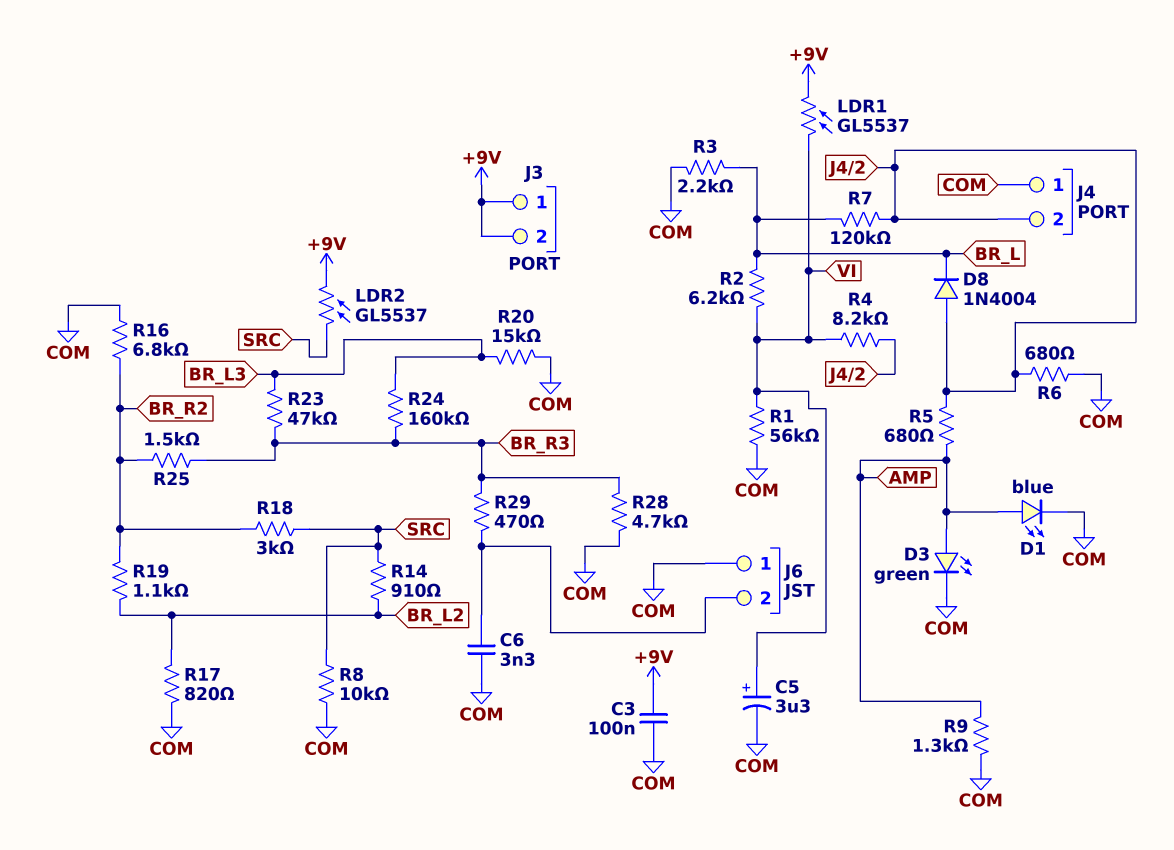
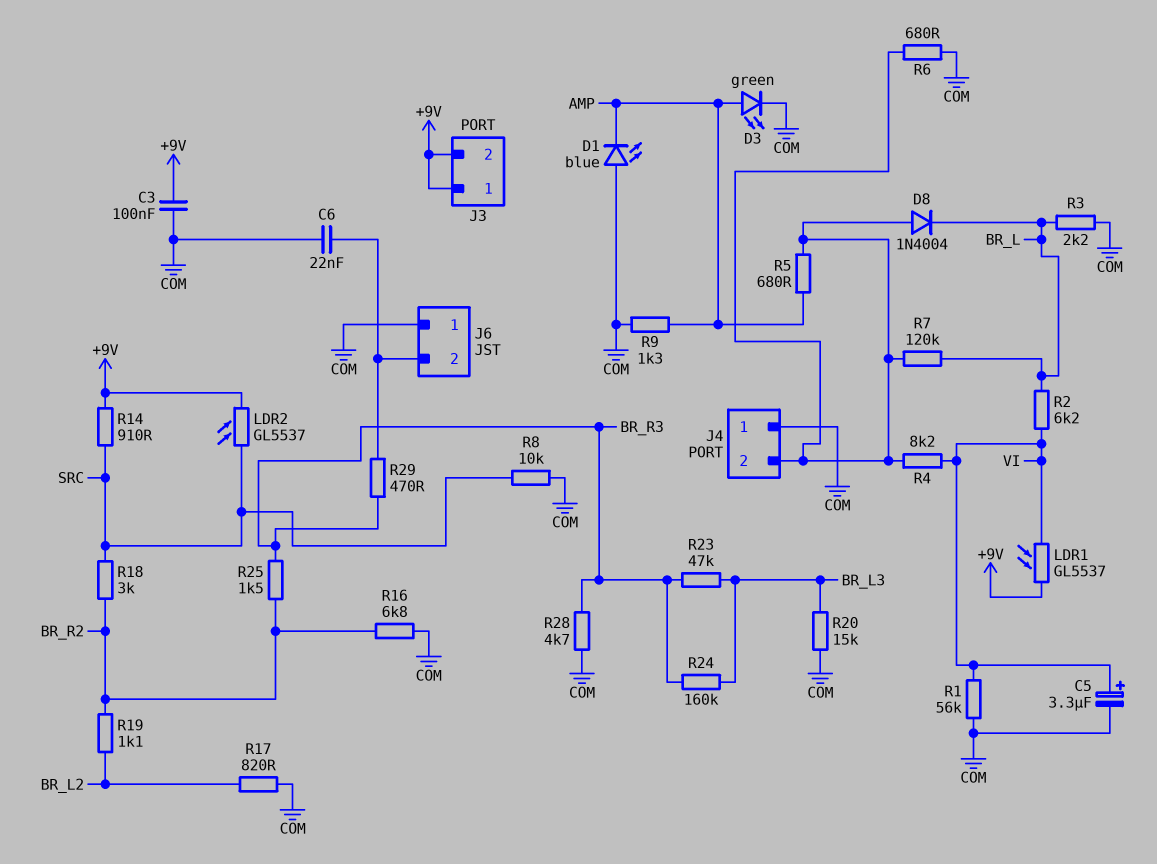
C6: 3.3nF (COM, J6/2) -> 22nF (COM, J6/2)
D1: LED blue (A AMP, K COM) -> LED blue (A COM, K AMP)
R14: 910 (BR_L2, SRC) -> 910 (+9V, SRC)

